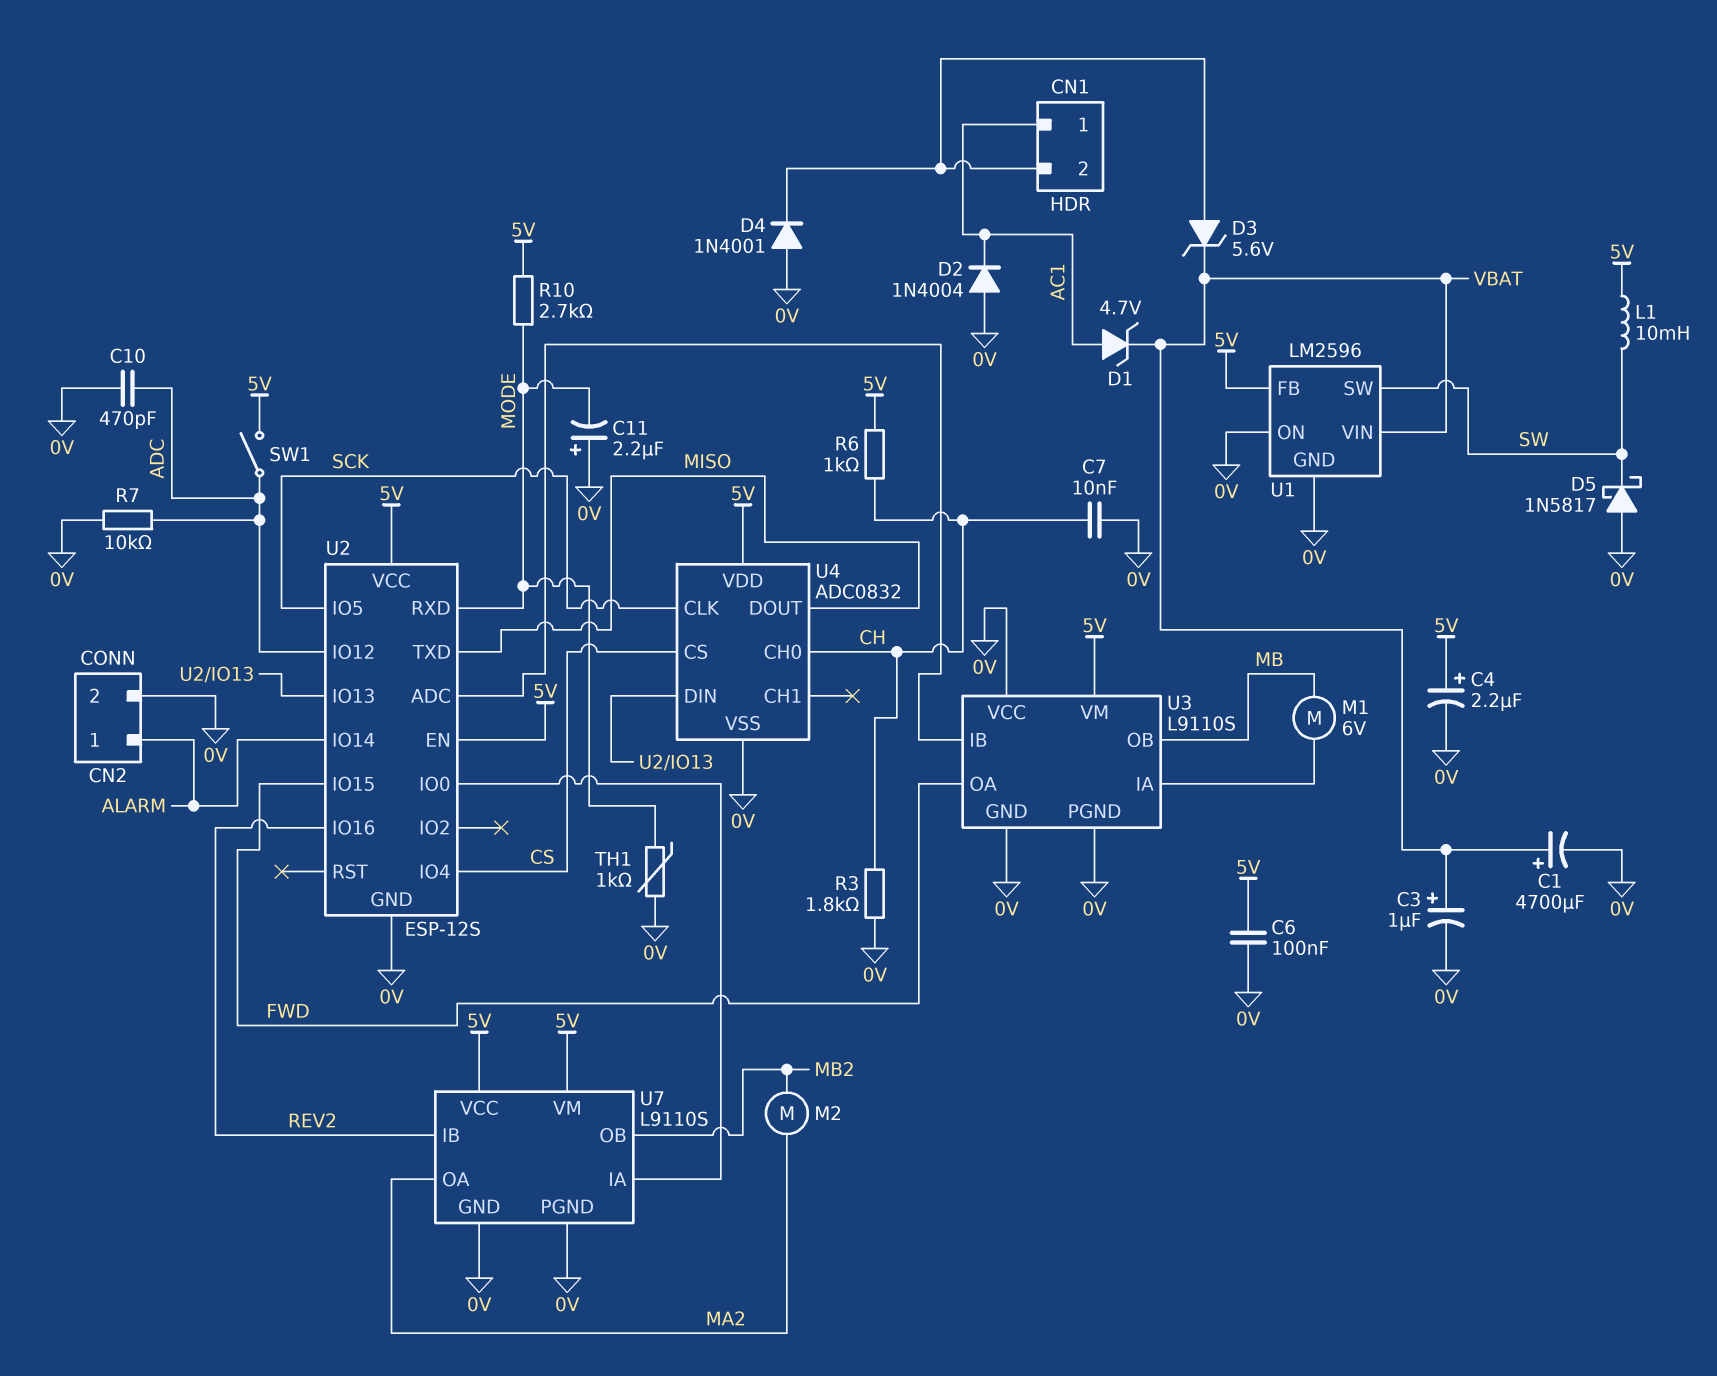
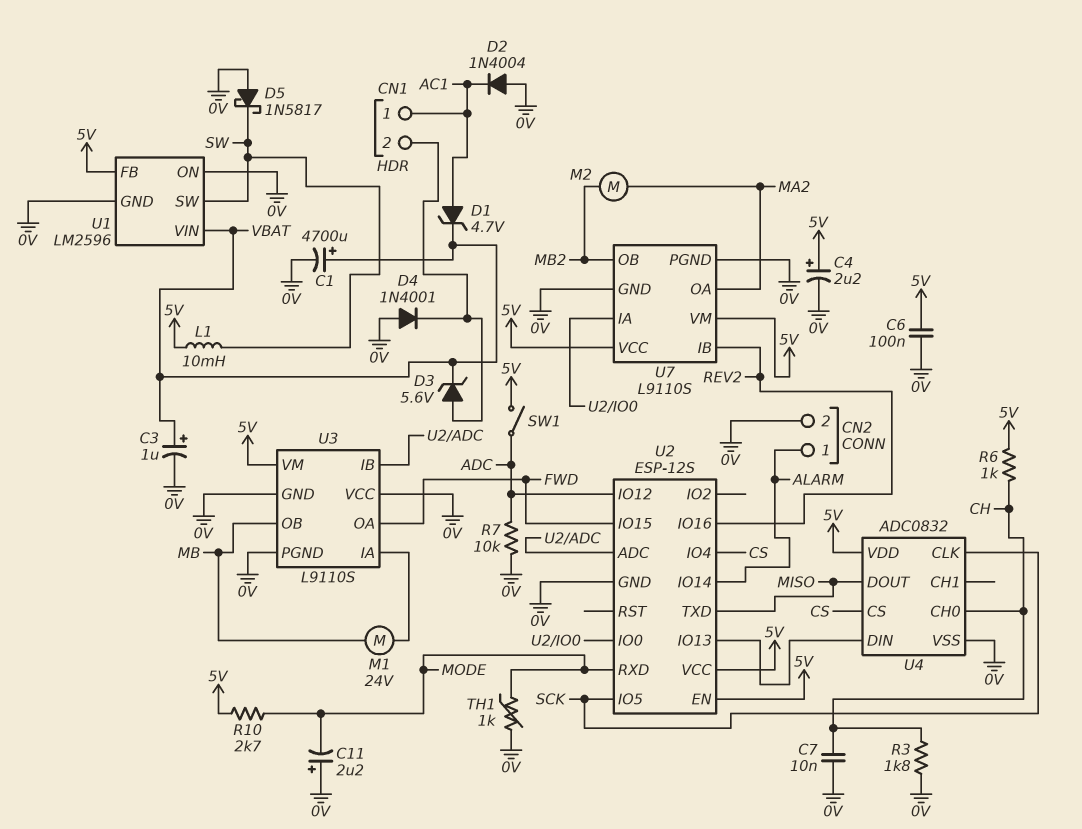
C10: 470pF (0V, ADC) -> none
M1: motor 6V (MB, U3/IA) -> motor 24V (MB, U3/IA)

